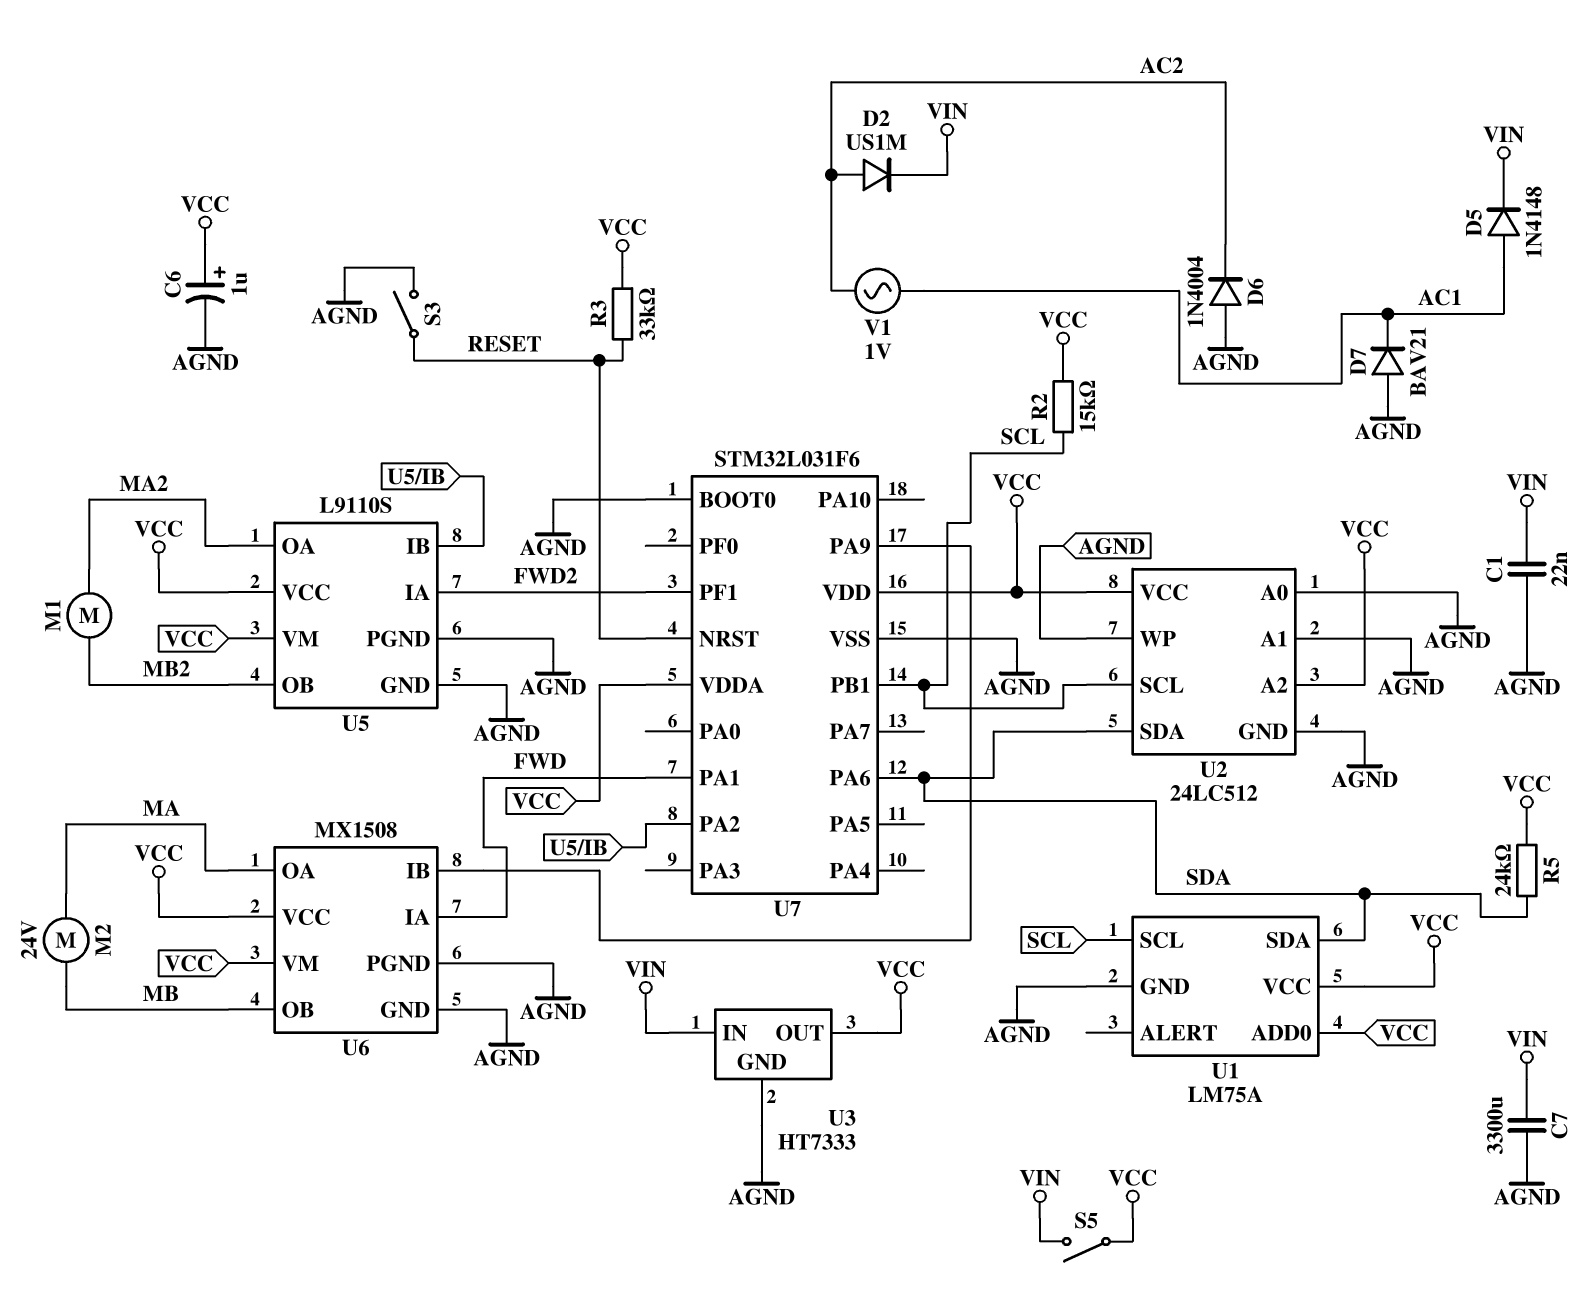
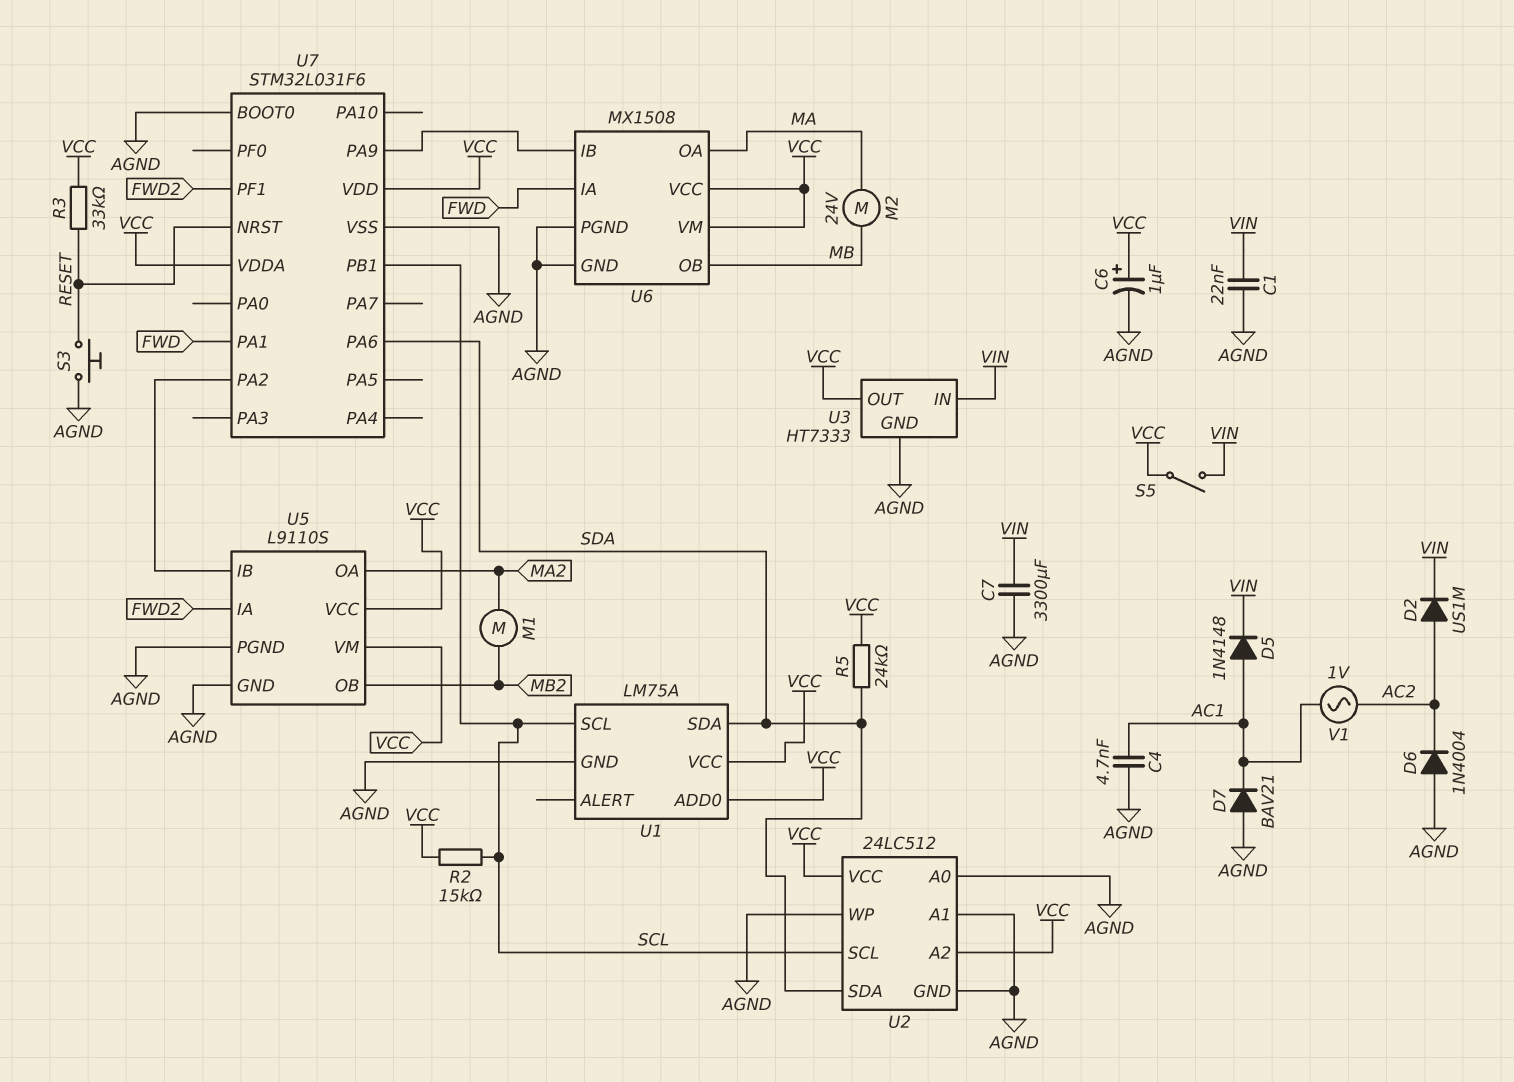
C4: none -> 4.7nF (AC1, AGND)
S3: switch (AGND, RESET) -> button (AGND, RESET)

